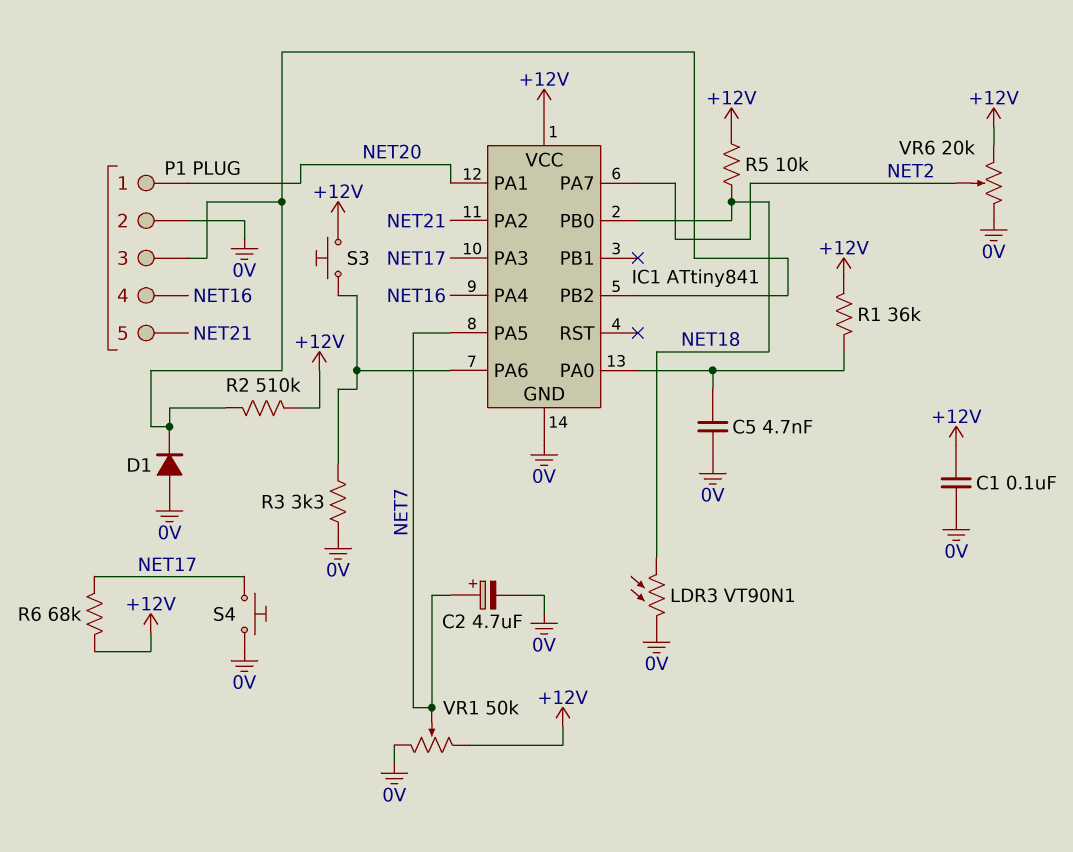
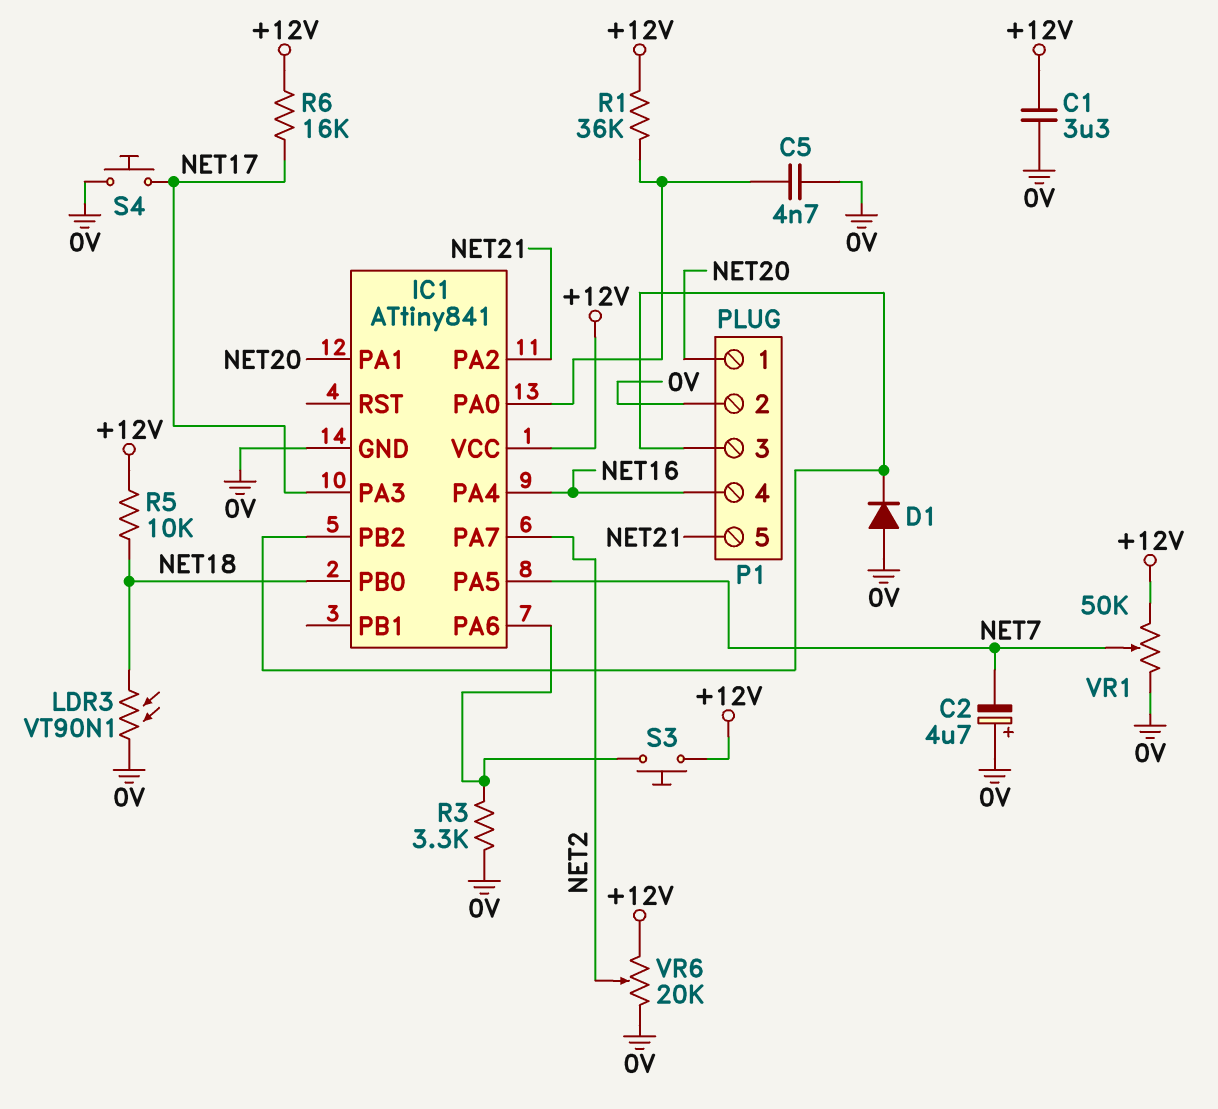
C1: 100nF (+12V, 0V) -> 3.3uF (+12V, 0V)
C2: 4.7uF (plus NET7, minus 0V) -> 4.7uF (plus 0V, minus NET7)
R2: 510k (+12V, IC1/PB2) -> none
R6: 68k (+12V, NET17) -> 16k (+12V, NET17)

